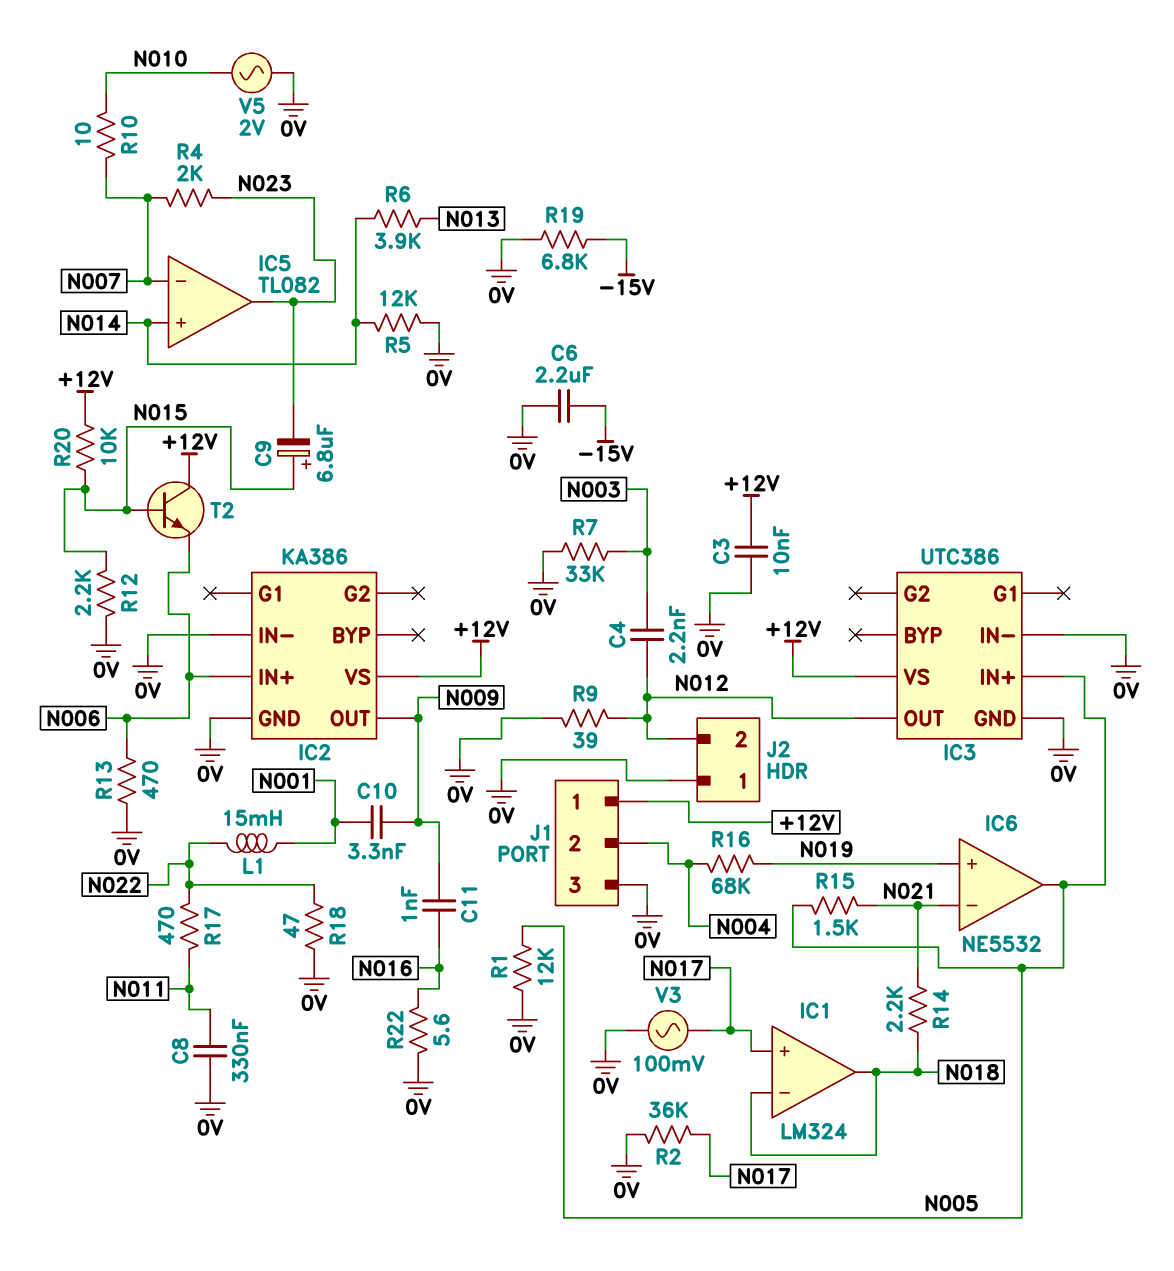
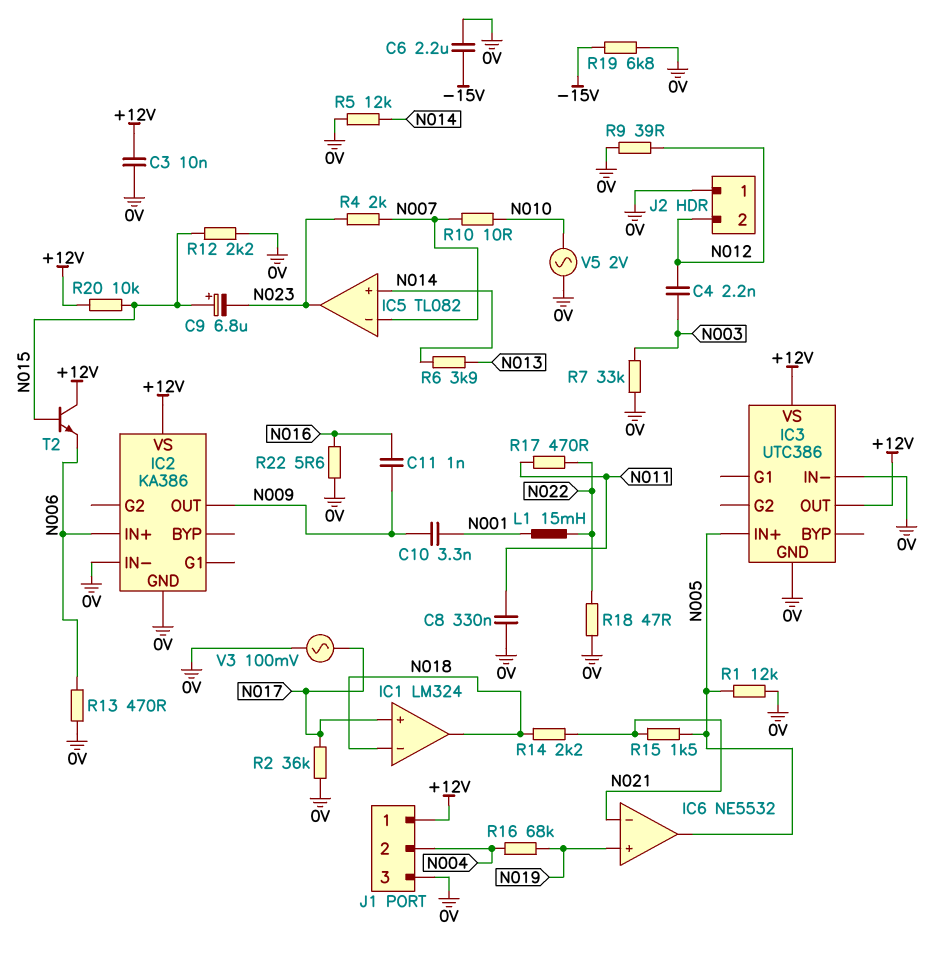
IC3 pin OUT: N012 -> +12V

